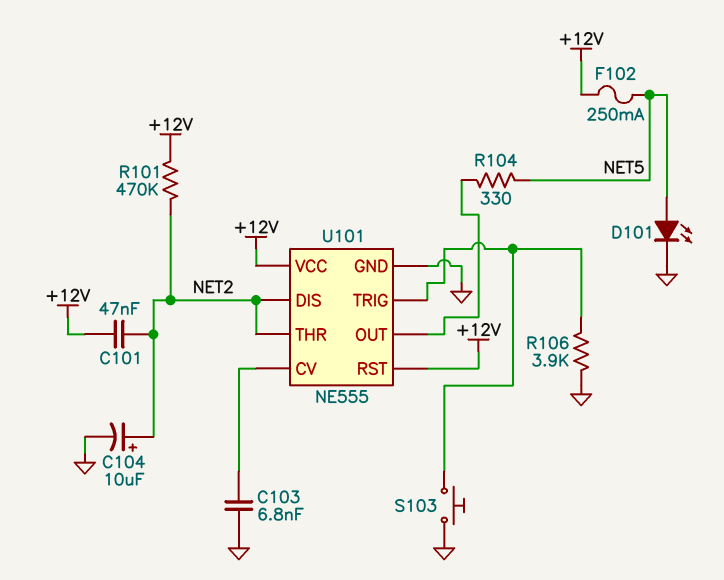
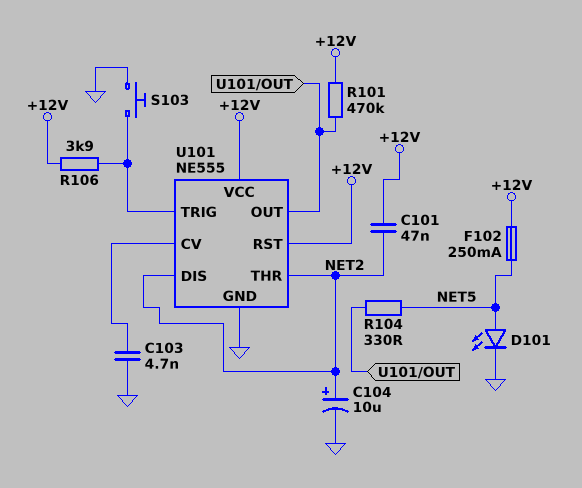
C103: 6.8nF (GND, U101/CV) -> 4.7nF (GND, U101/CV)
R101: 470k (+12V, NET2) -> 470k (+12V, U101/OUT)
R106: 3.9k (GND, U101/TRIG) -> 3.9k (+12V, U101/TRIG)

